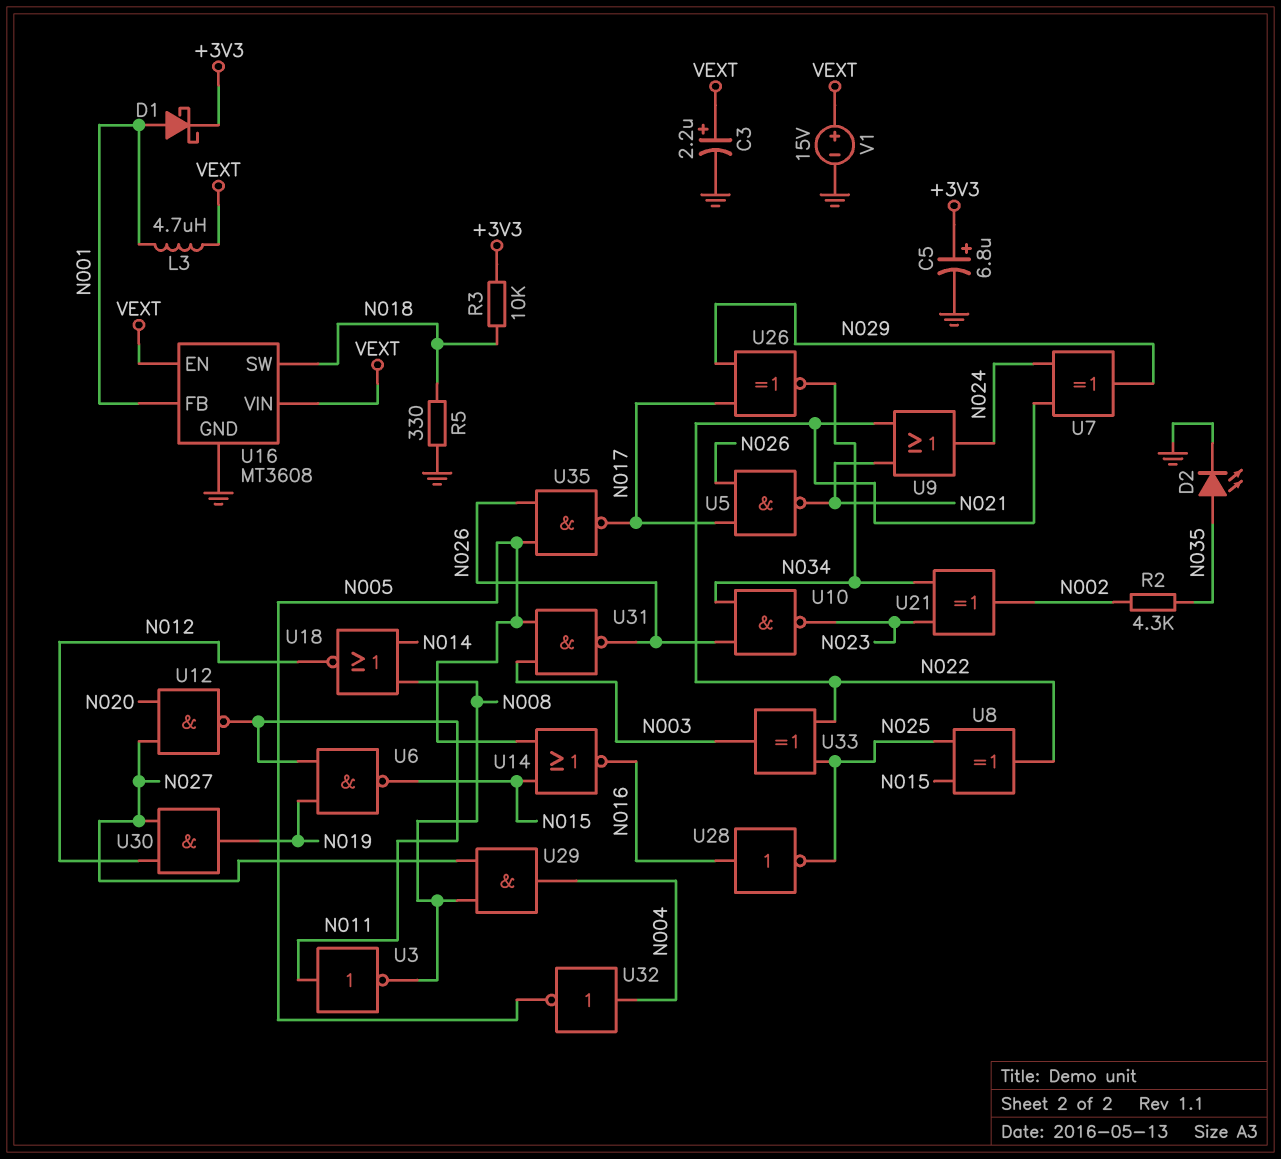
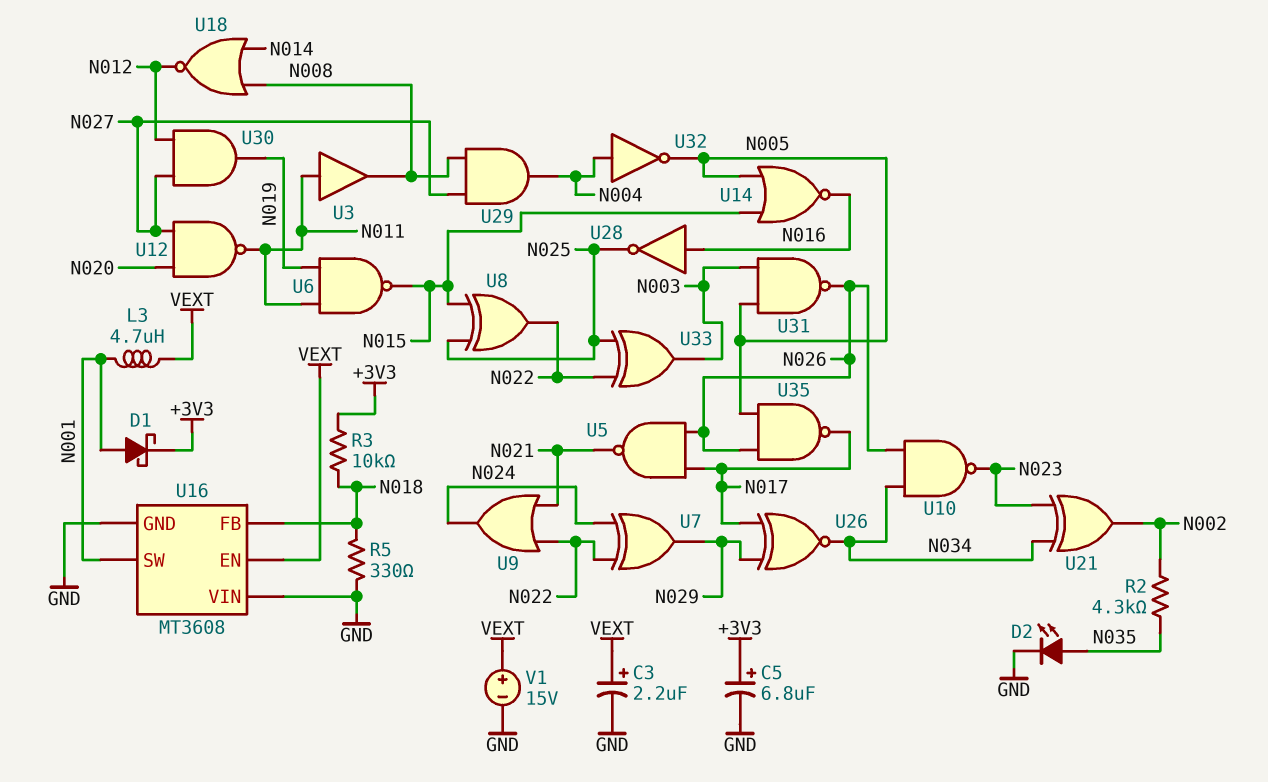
U3: NOT (in N011, out N008) -> buffer (in N011, out N008)
U16 pin FB: N001 -> N018
U16 pin SW: N018 -> N001
U16 pin VIN: VEXT -> GND

